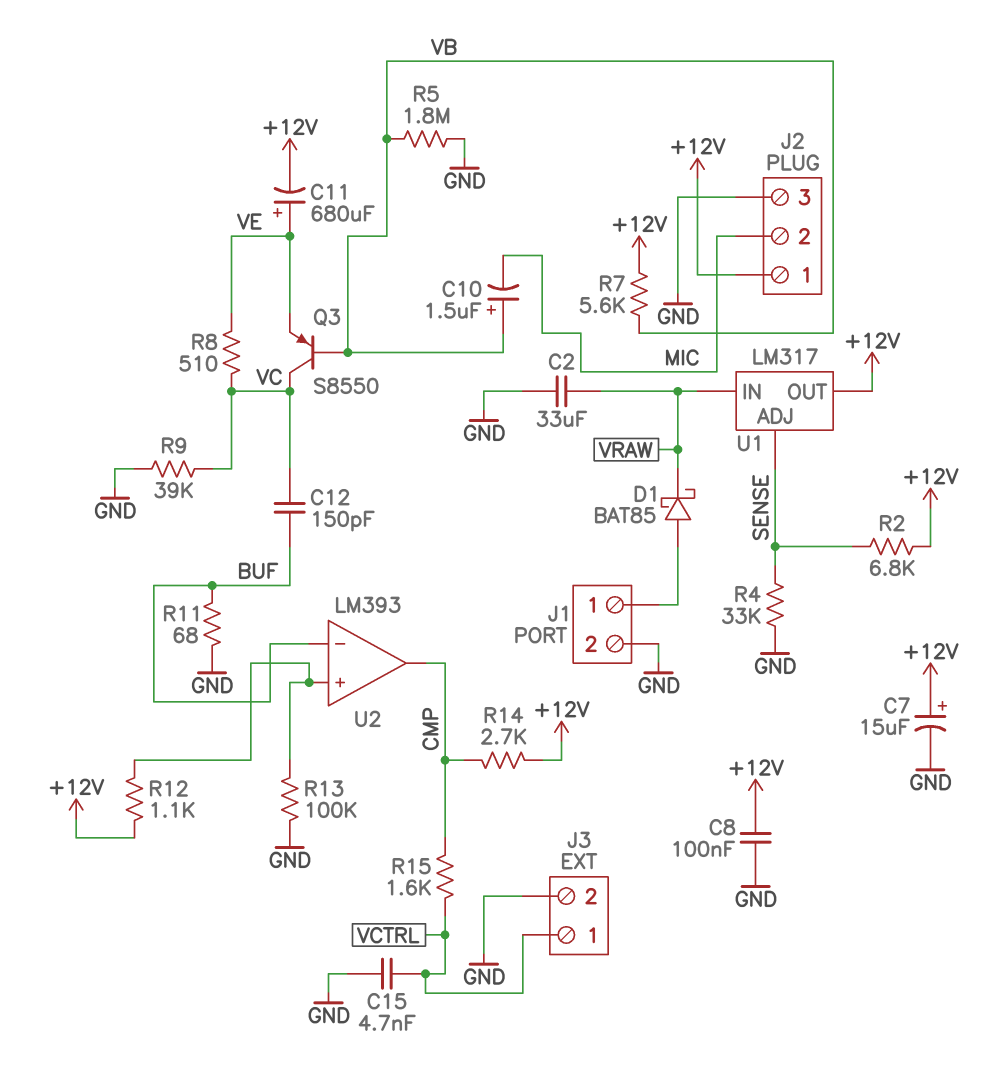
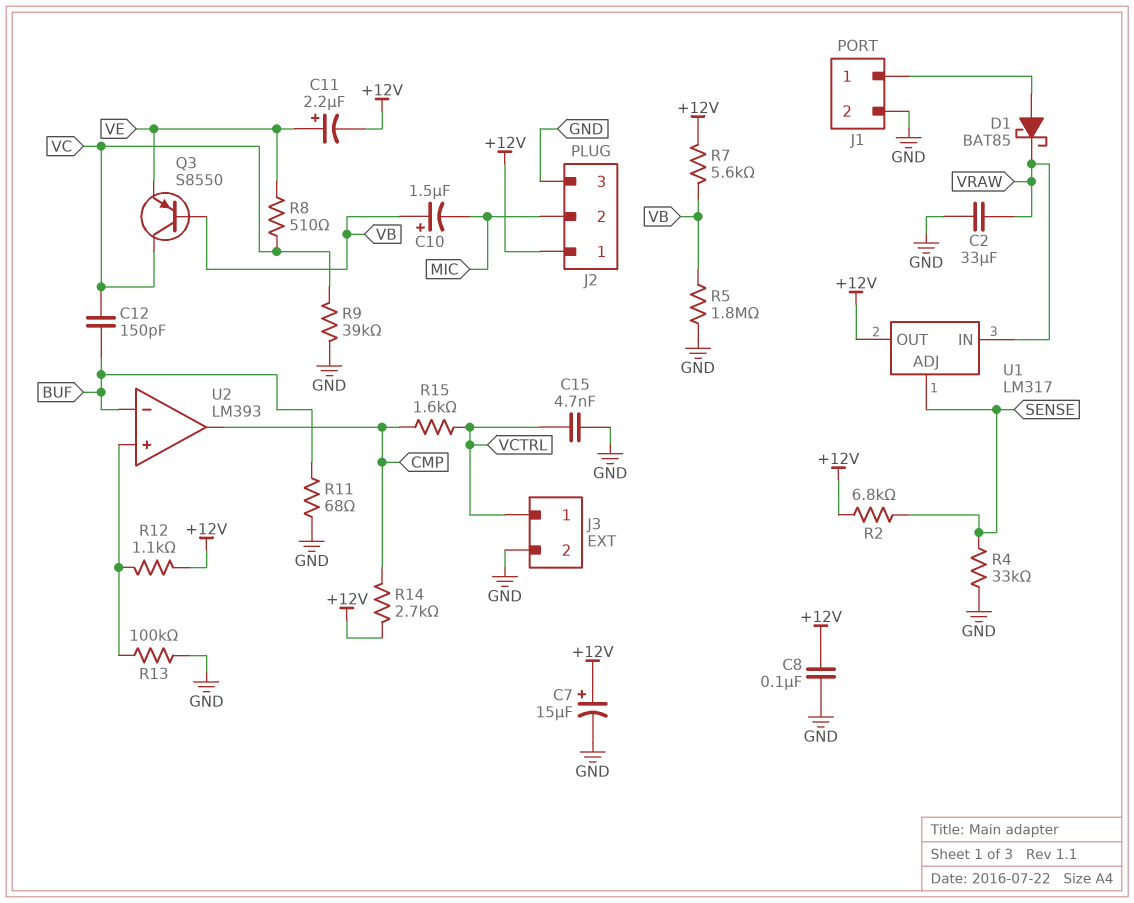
C11: 680uF (plus VE, minus +12V) -> 2.2uF (plus VE, minus +12V)

